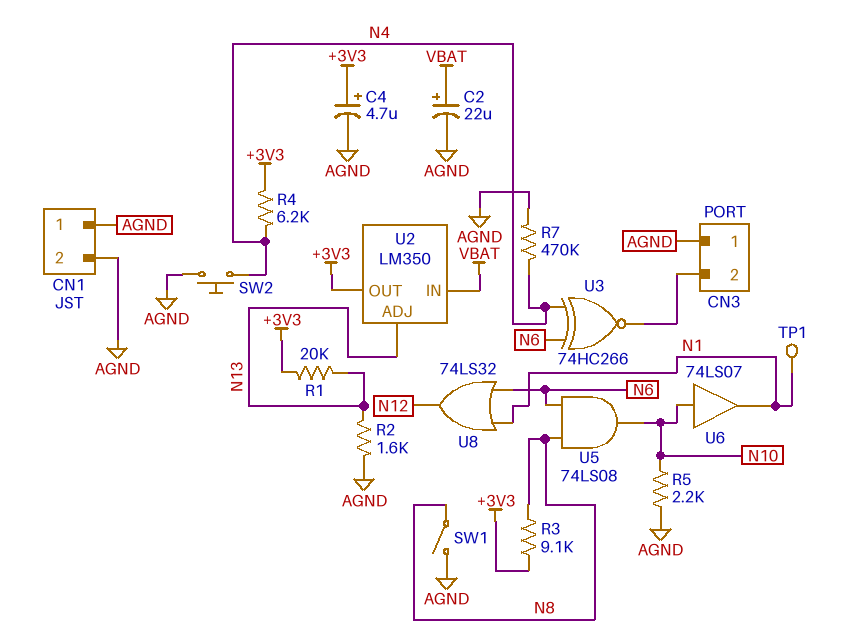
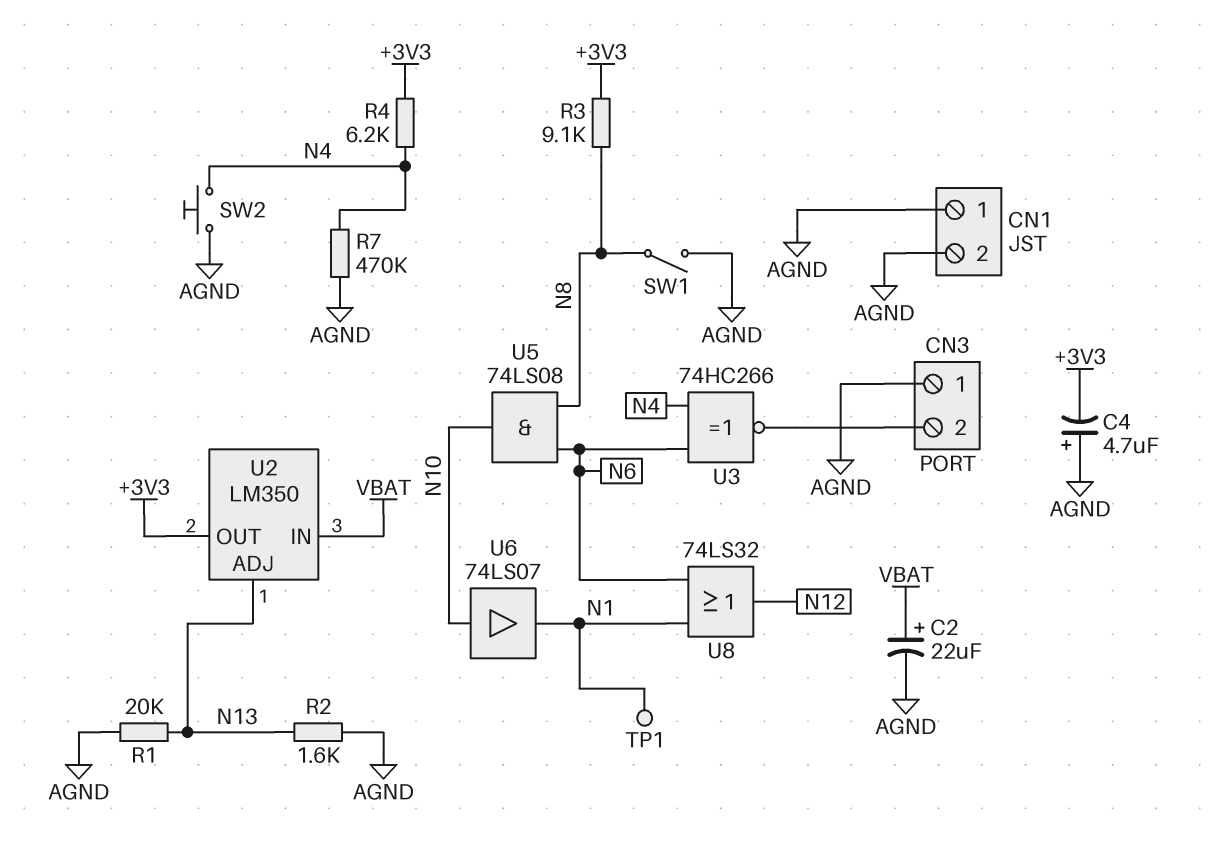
C4: 4.7uF (plus +3V3, minus AGND) -> 4.7uF (plus AGND, minus +3V3)
R1: 20k (+3V3, N13) -> 20k (AGND, N13)
R5: 2.2k (AGND, N10) -> none

